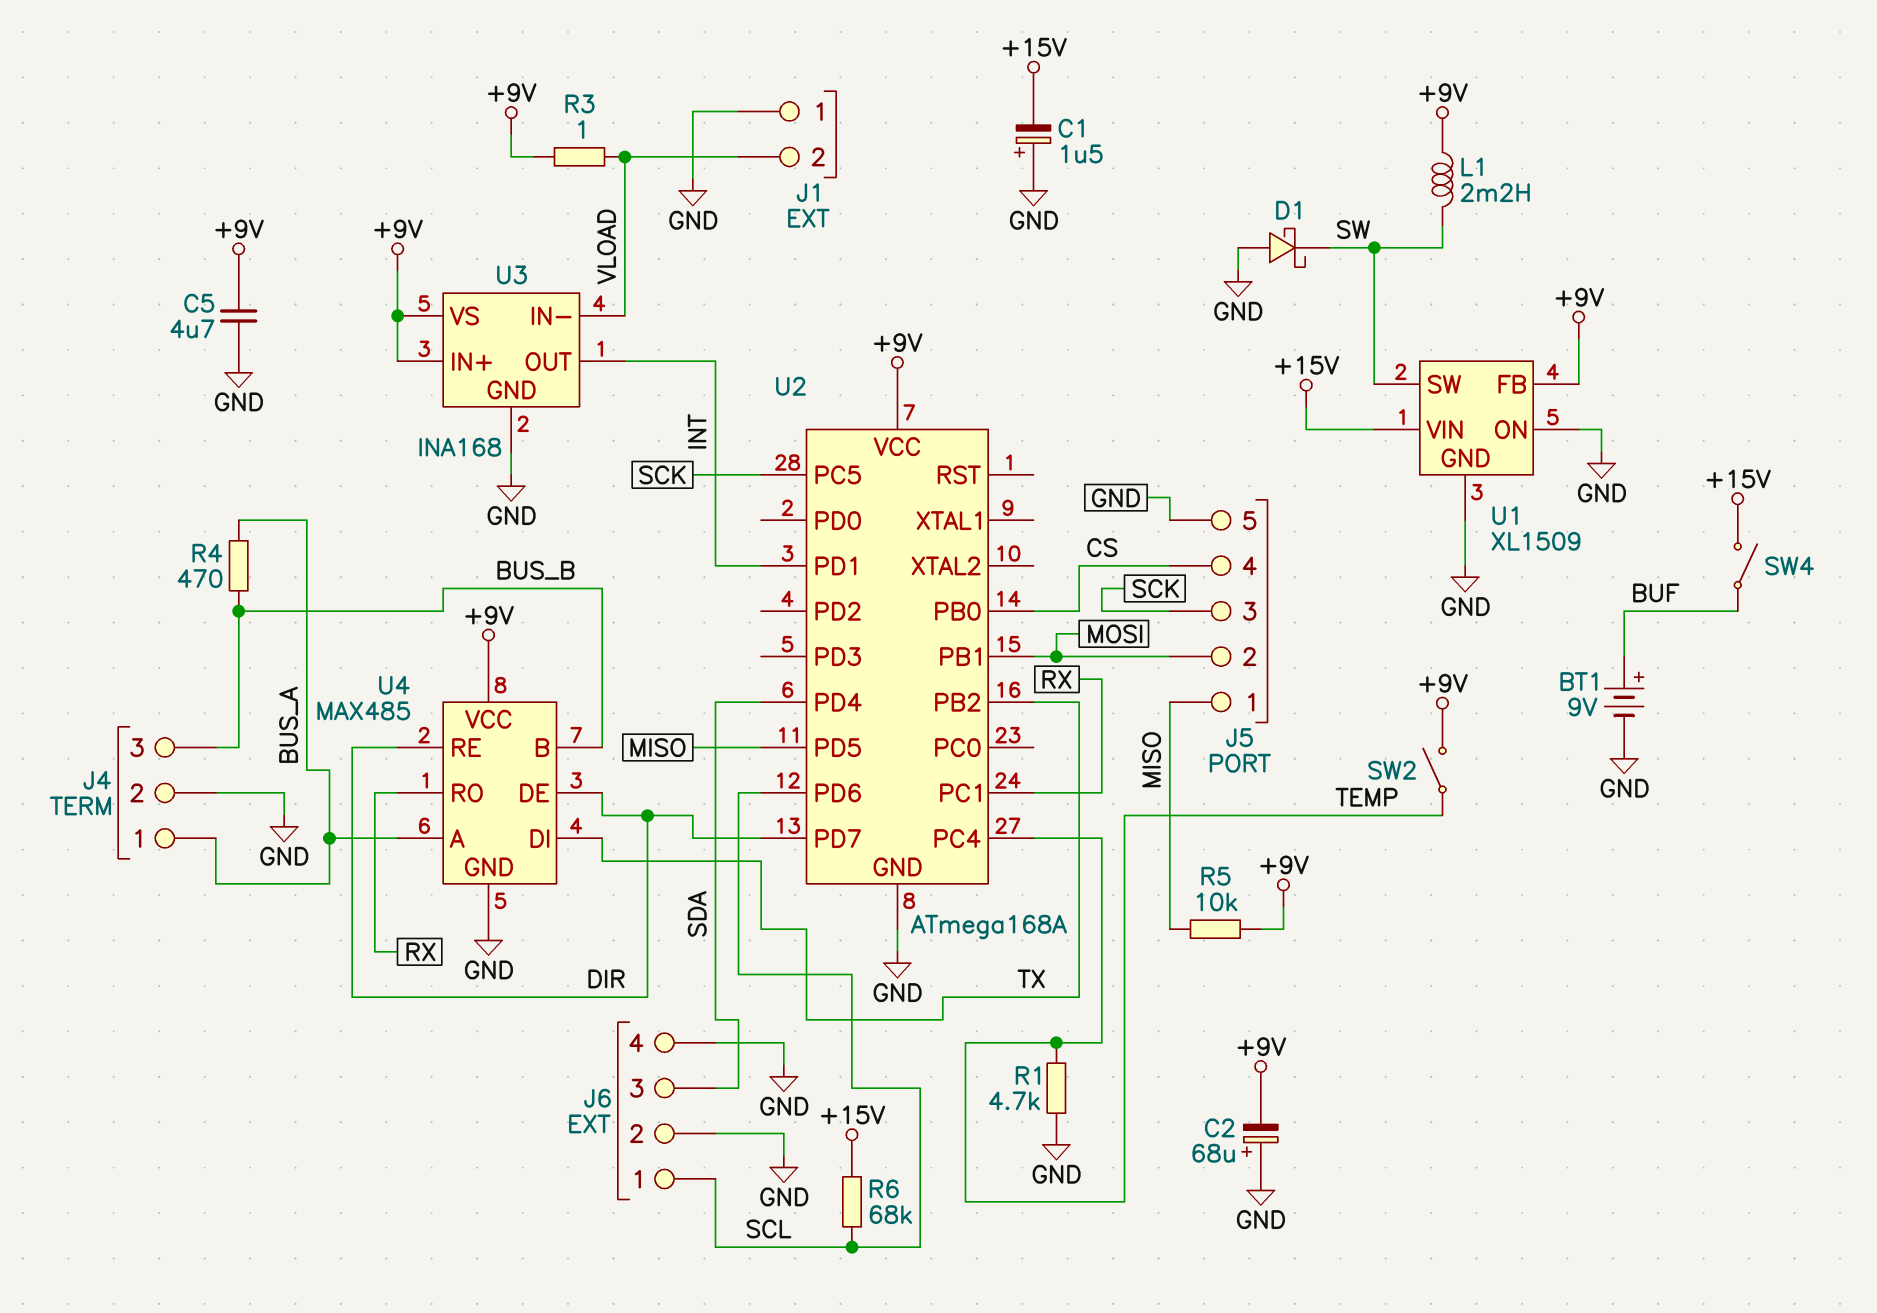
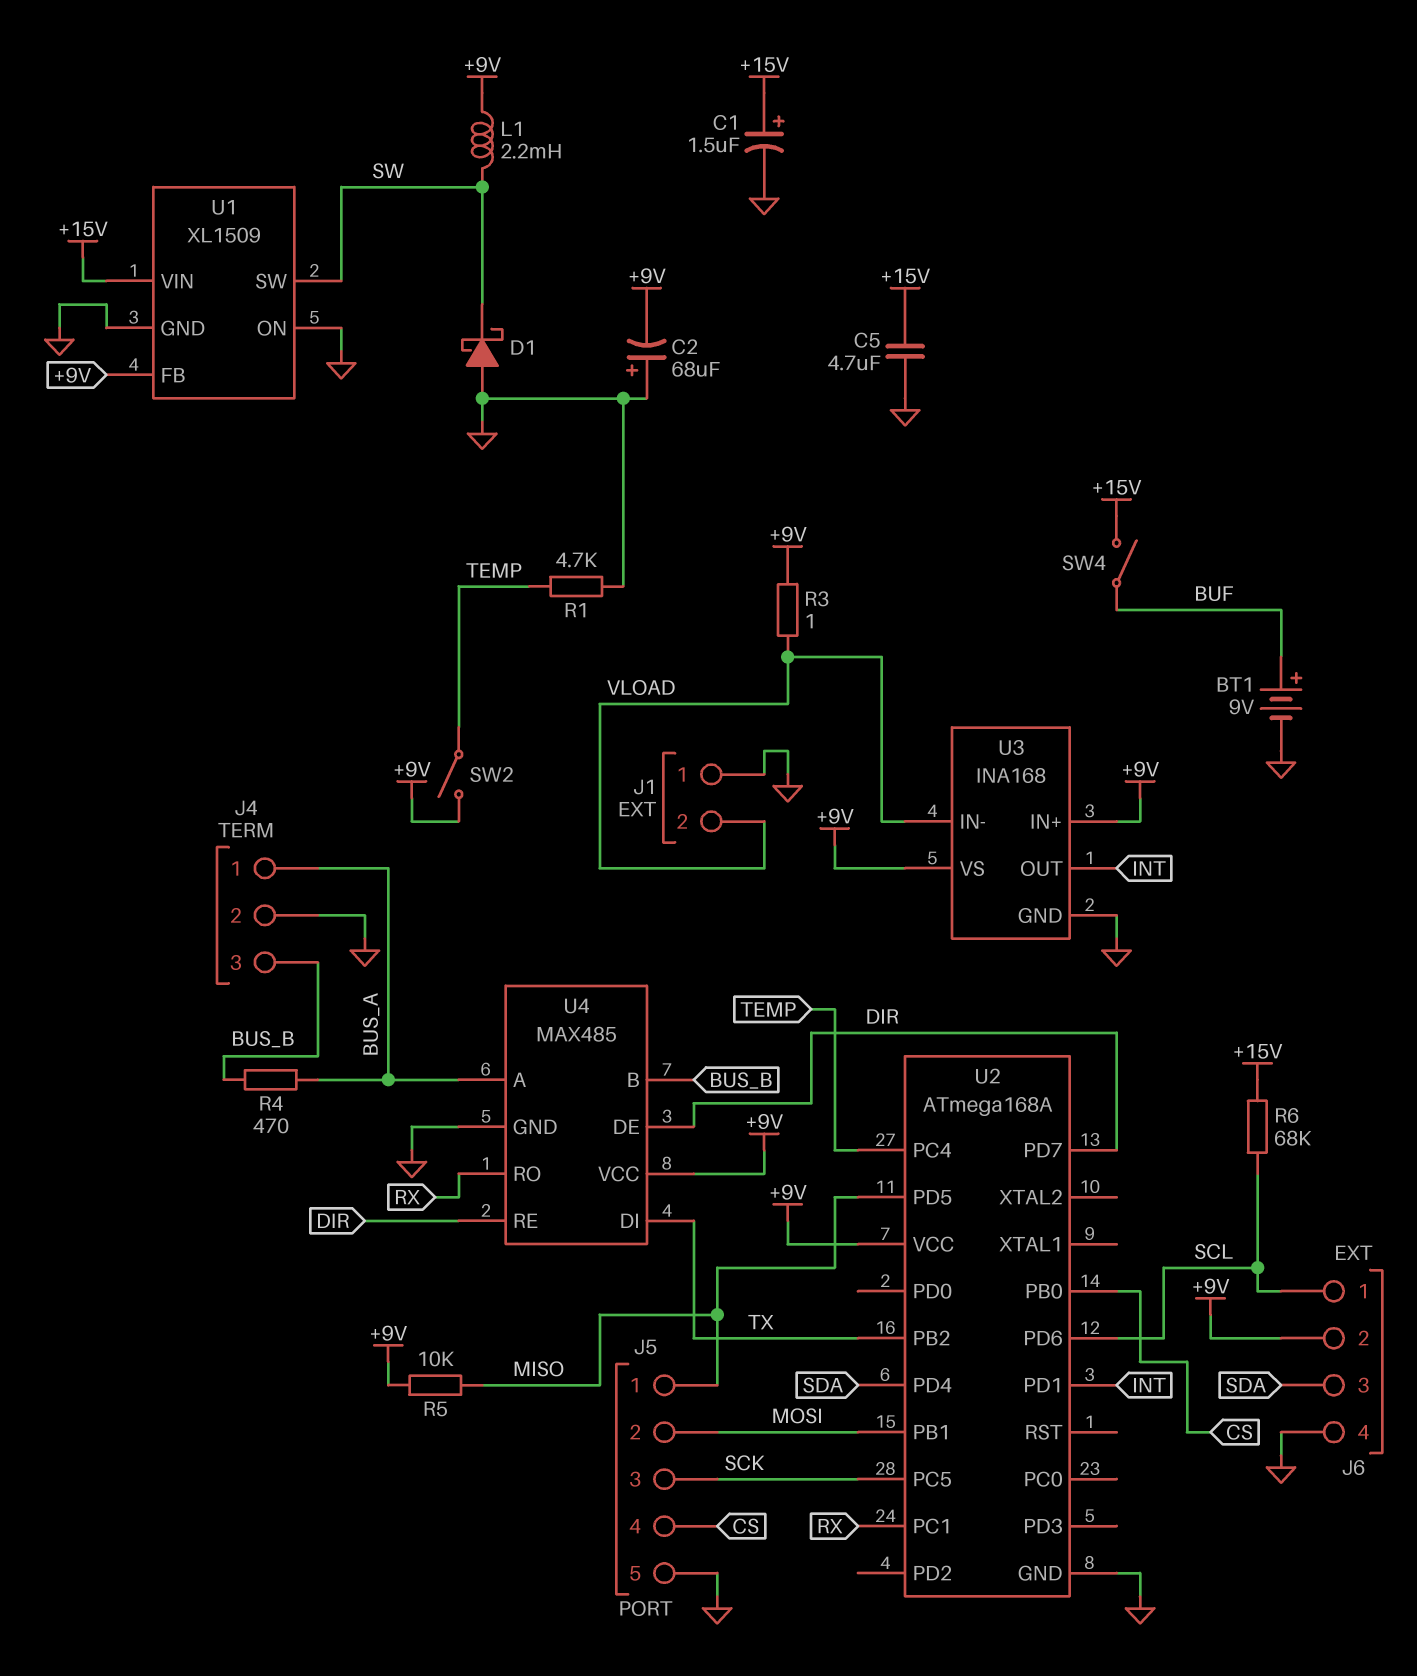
C1: 1.5uF (plus GND, minus +15V) -> 1.5uF (plus +15V, minus GND)
C5: 4.7uF (+9V, GND) -> 4.7uF (+15V, GND)
J6 pin 2: GND -> +9V

